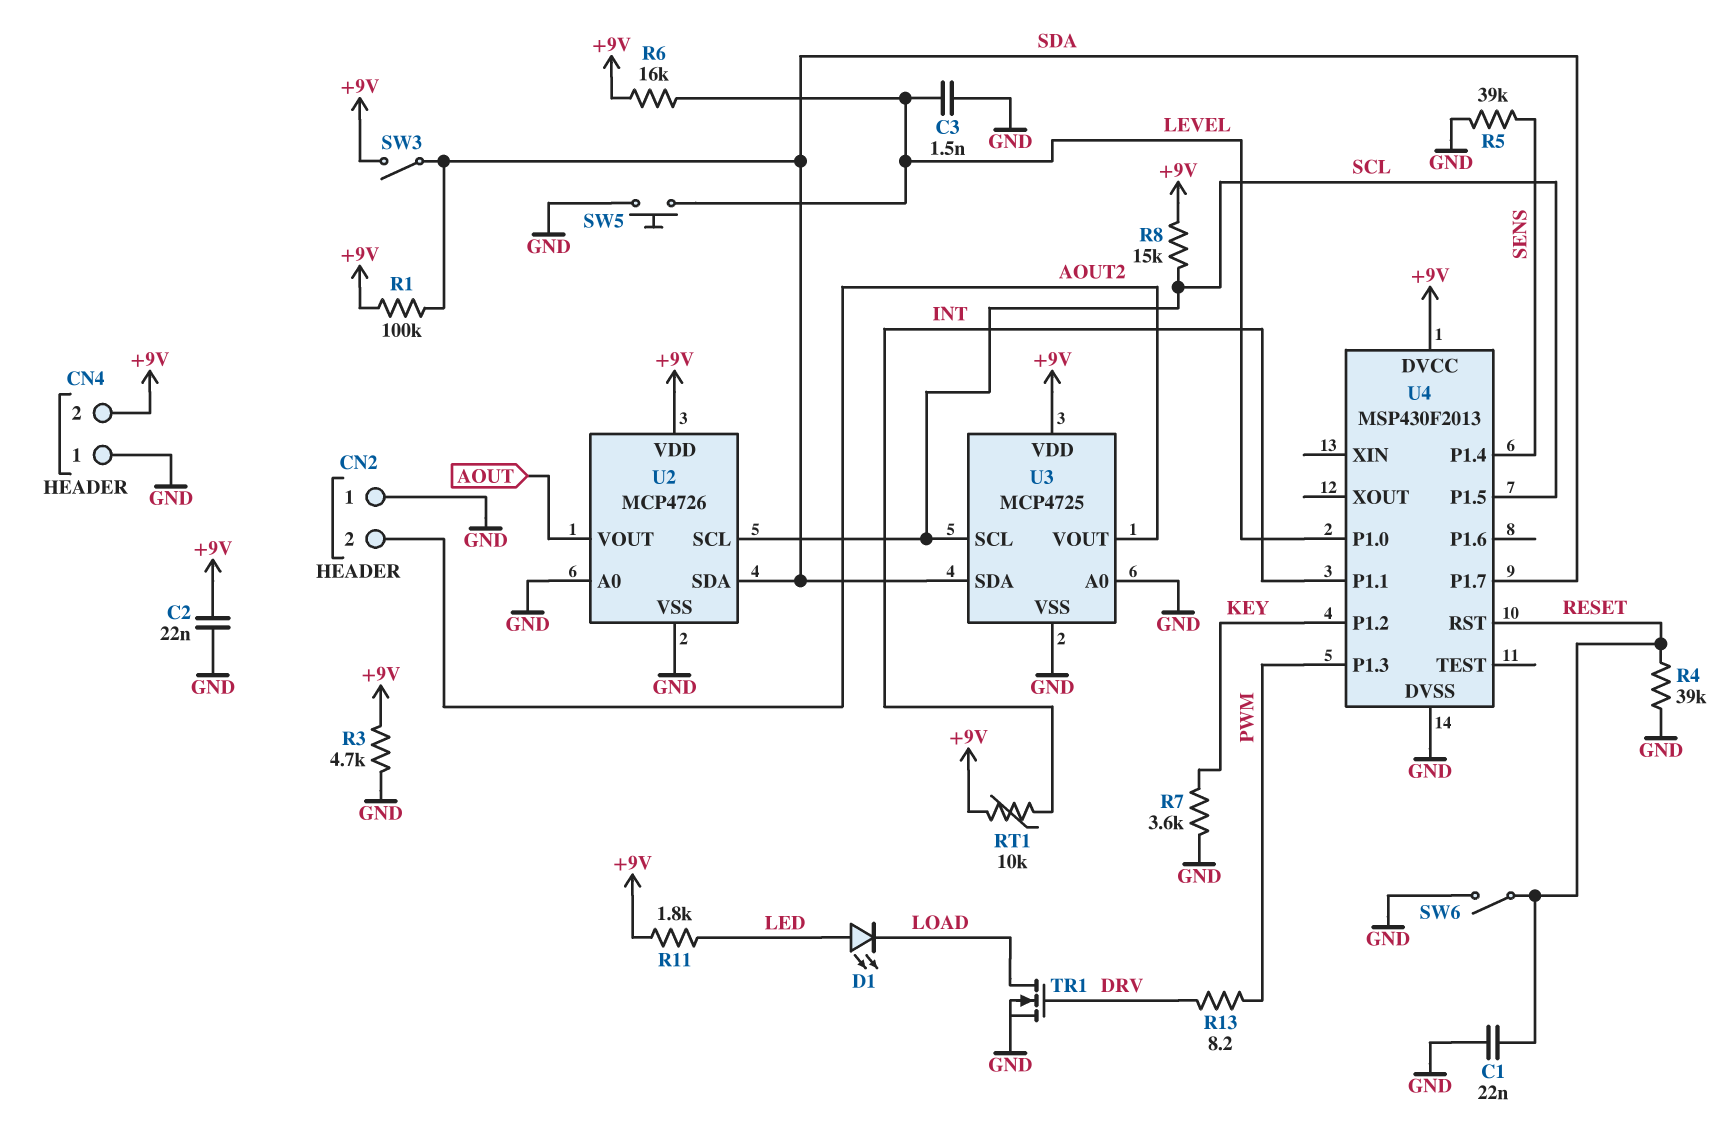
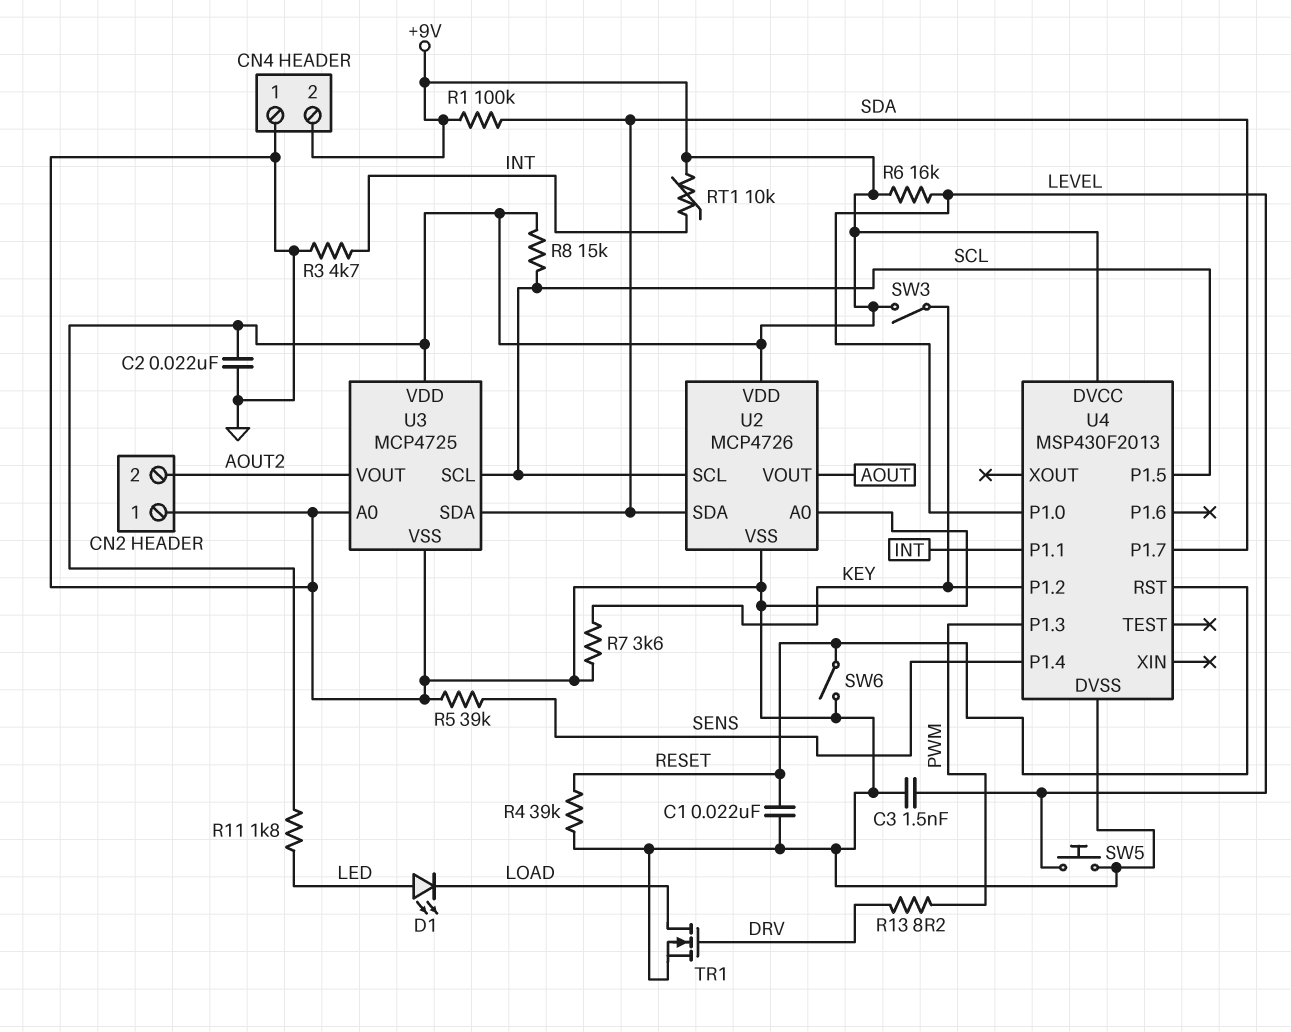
R3: 4.7k (+9V, GND) -> 4.7k (GND, INT)
SW3: switch (+9V, SDA) -> switch (+9V, KEY)

